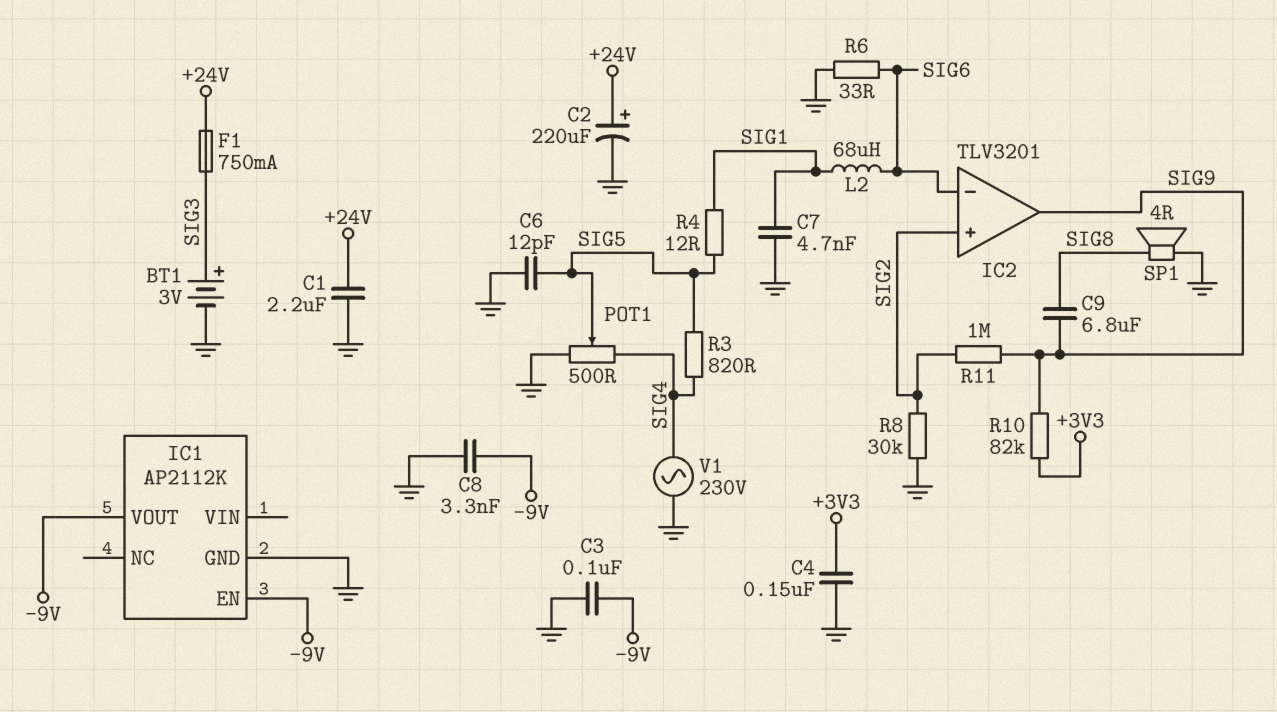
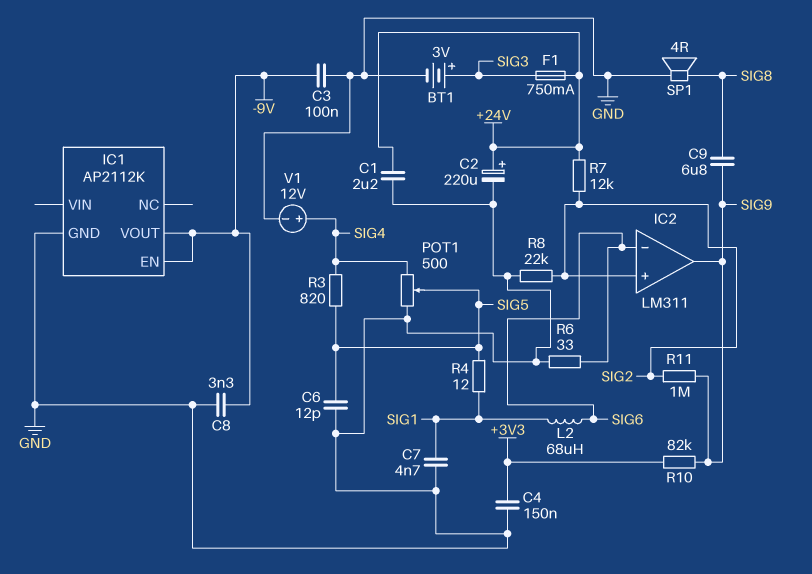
IC2: TLV3201 -> LM311
R7: none -> 12k (+24V, SIG2)
R8: 30k (GND, SIG2) -> 22k (GND, SIG2)
V1: AC 230V (GND, SIG4) -> 12V (plus SIG4, minus GND)

